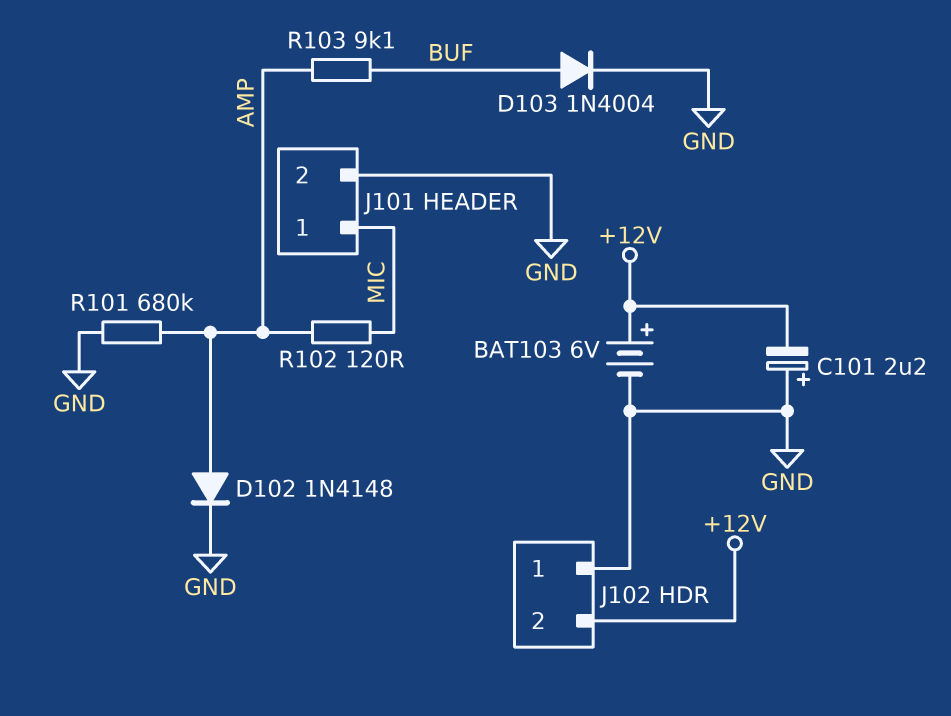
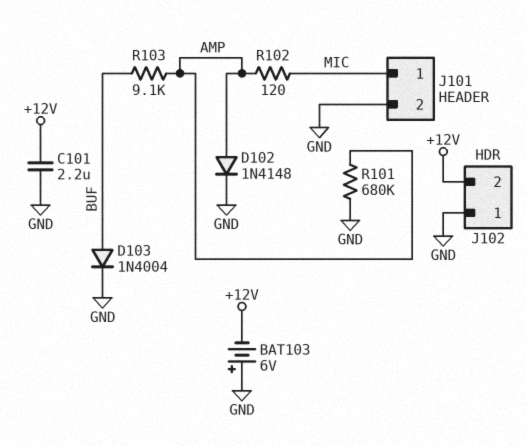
BAT103: 6V (plus +12V, minus GND) -> 6V (plus GND, minus +12V)
C101: 2.2uF (plus GND, minus +12V) -> 2.2uF (+12V, GND)

